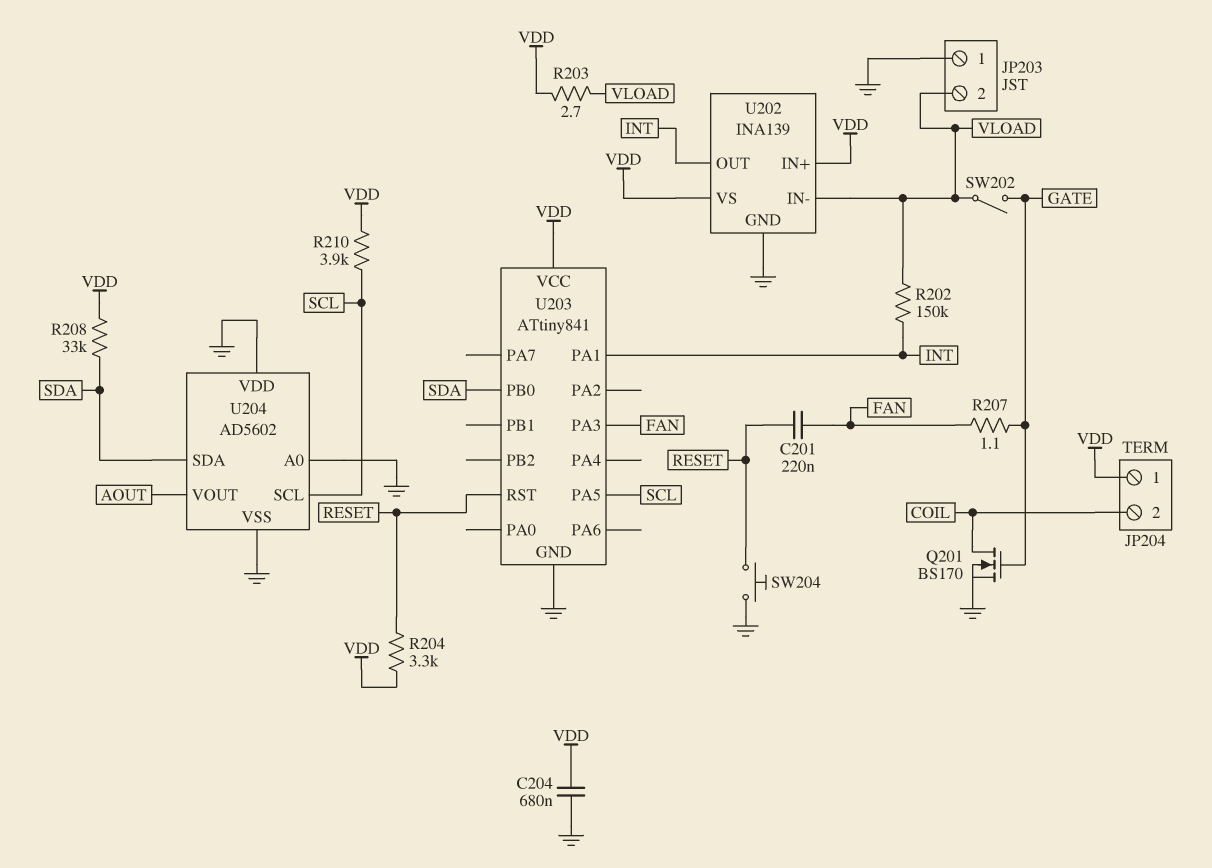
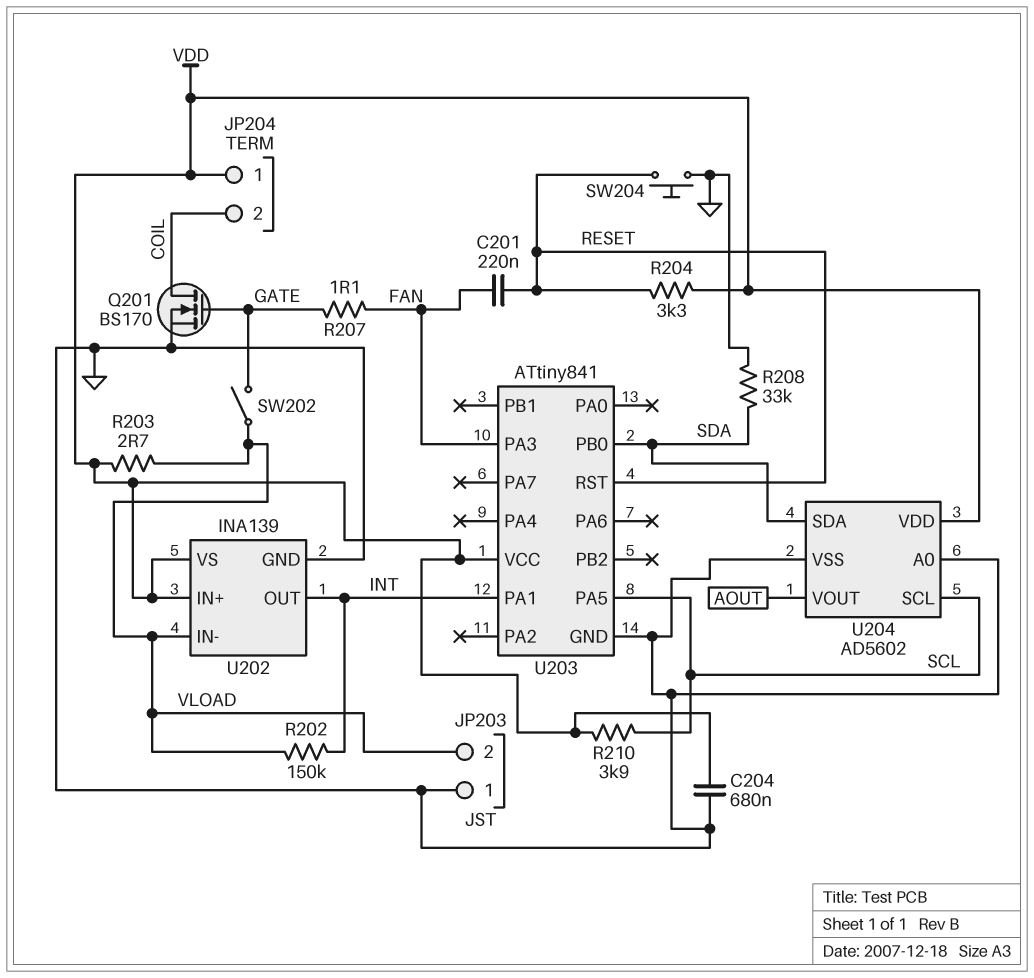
R208: 33k (SDA, VDD) -> 33k (GND, SDA)
U204 pin VDD: GND -> VDD

